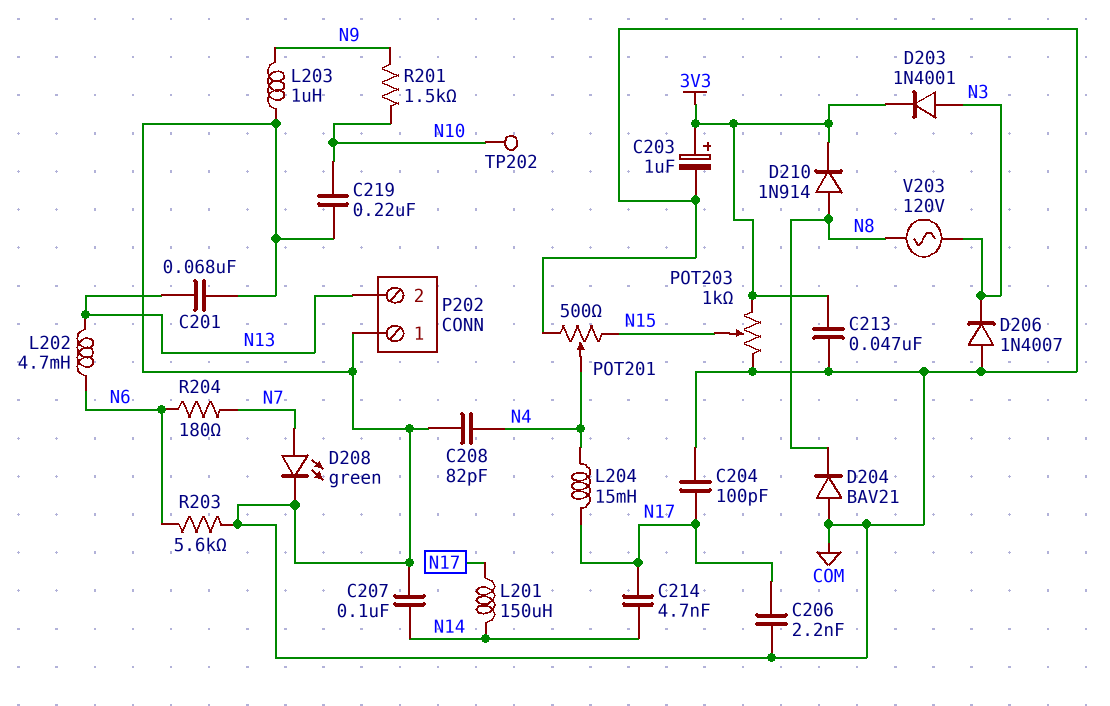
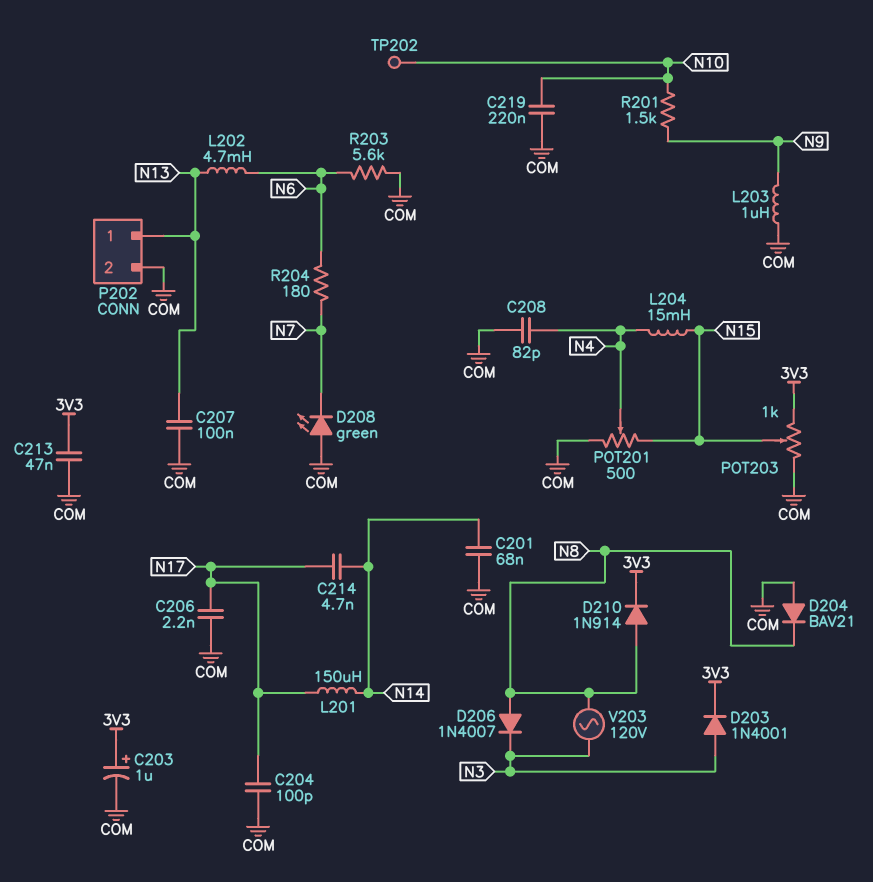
C201: 68nF (COM, N13) -> 68nF (COM, N14)
C207: 100nF (COM, N14) -> 100nF (COM, N13)
D206: diode 1N4007 (A COM, K N3) -> diode 1N4007 (A N8, K N3)
D208: LED green (A N7, K COM) -> LED green (A COM, K N7)
L204: 15mH (N4, N17) -> 15mH (N4, N15)
P202 pin 1: COM -> N13
P202 pin 2: N13 -> COM

